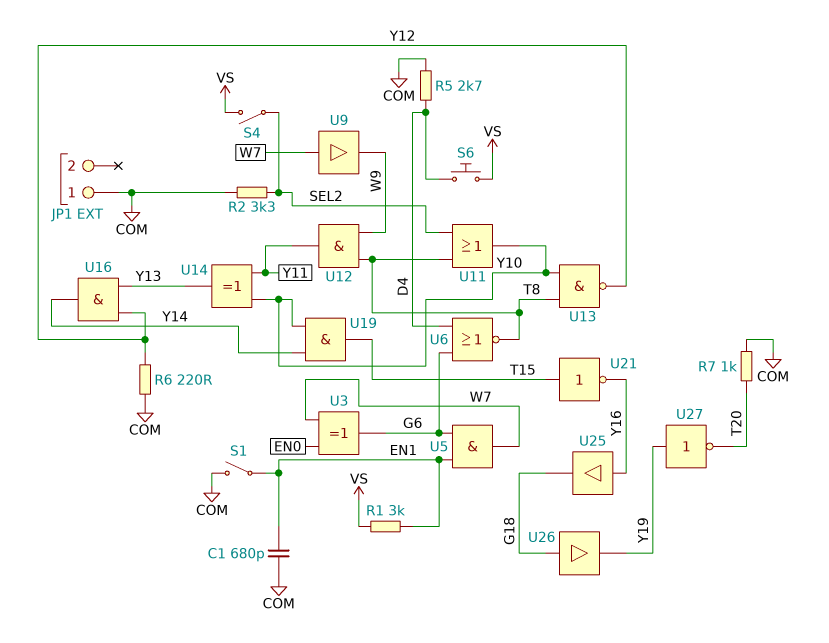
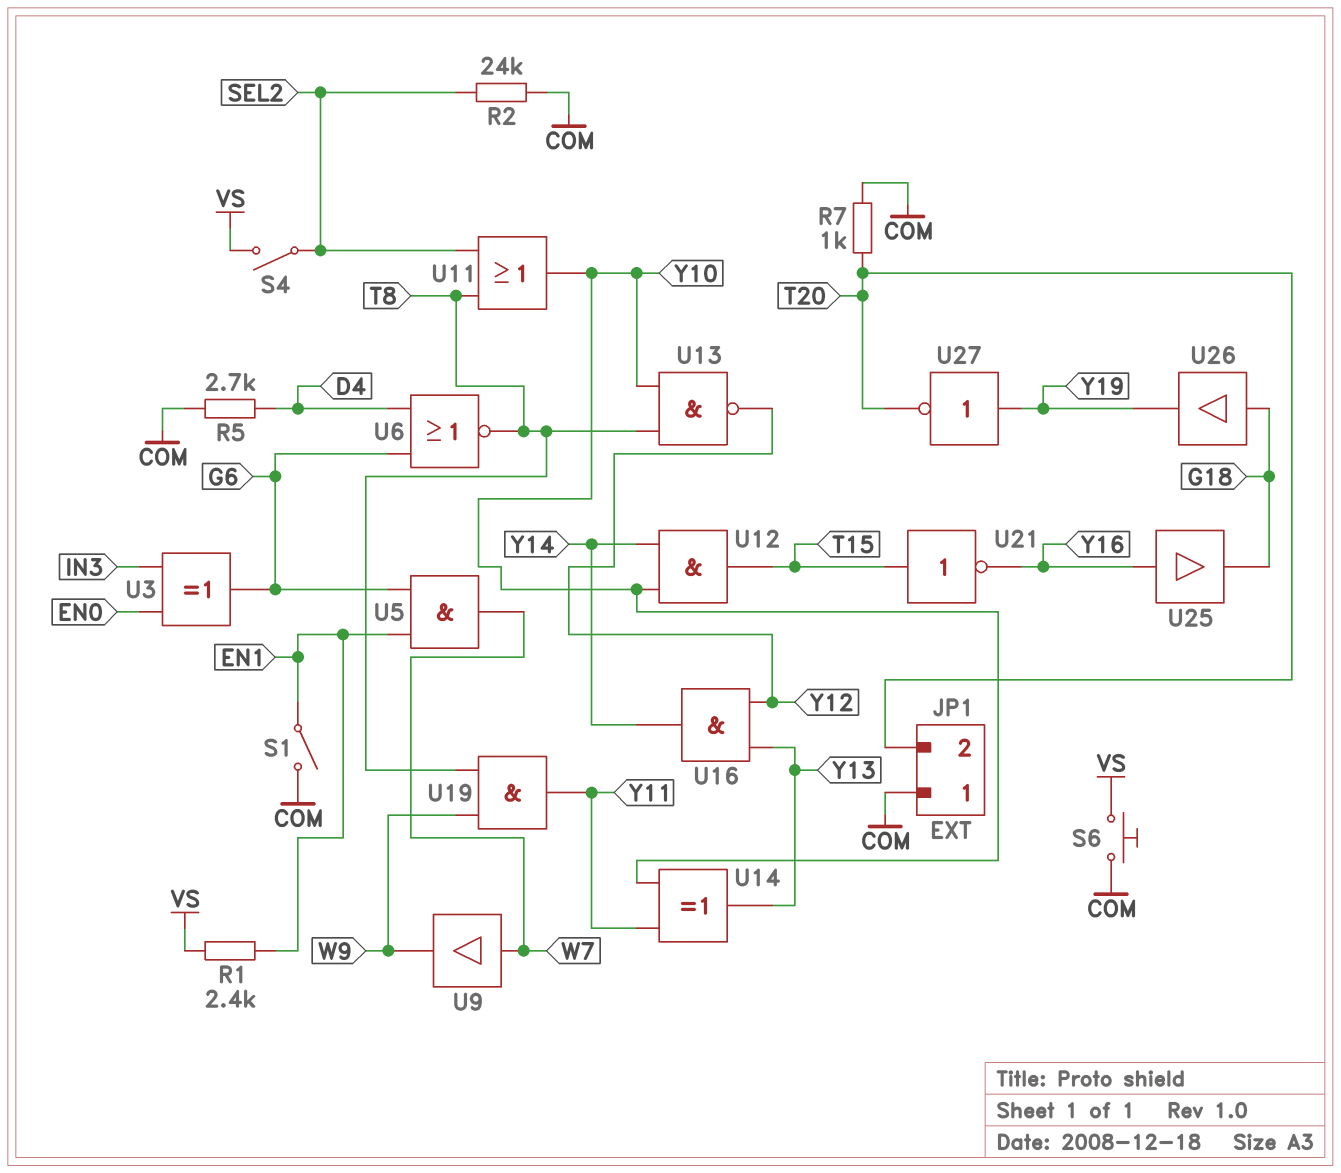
C1: 680pF (COM, EN1) -> none
JP1 pin 2: none -> T20
R1: 3k (EN1, VS) -> 2.4k (EN1, VS)
R2: 3.3k (COM, SEL2) -> 24k (COM, SEL2)
R6: 220 (COM, Y12) -> none
S6: button (D4, VS) -> button (COM, VS)
U3: XOR (in EN0, in W7, out G6) -> XOR (in EN0, in IN3, out G6)
U12: AND (in T8, in W9, out Y11) -> AND (in Y10, in Y14, out T15)
U19: AND (in Y10, in Y14, out T15) -> AND (in T8, in W9, out Y11)

